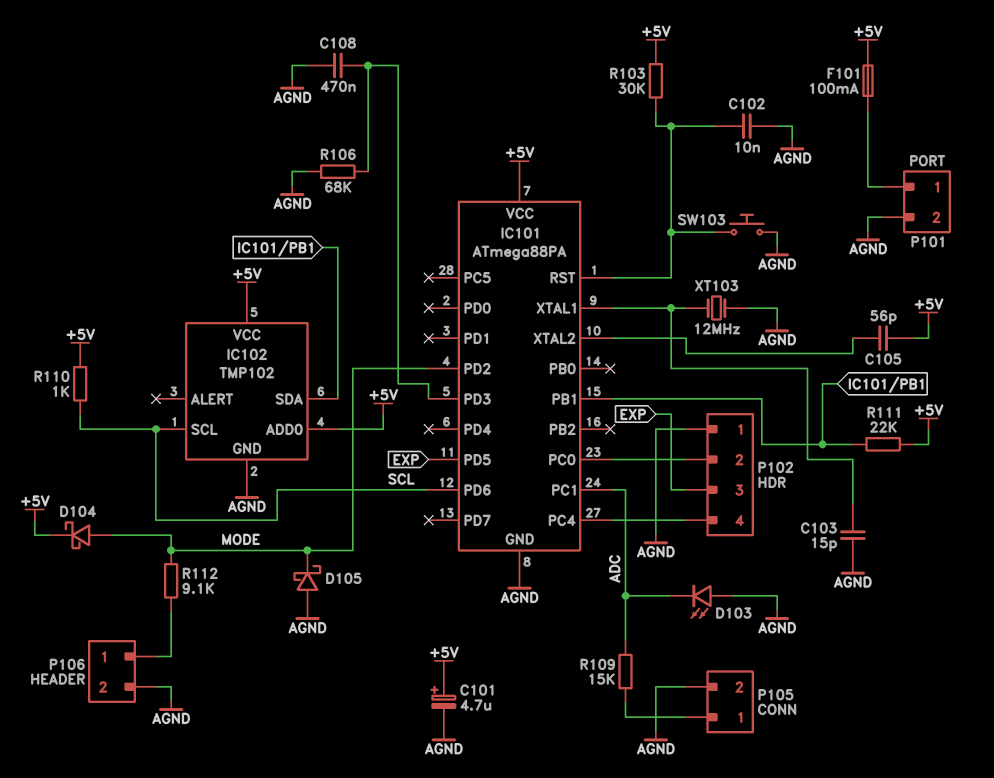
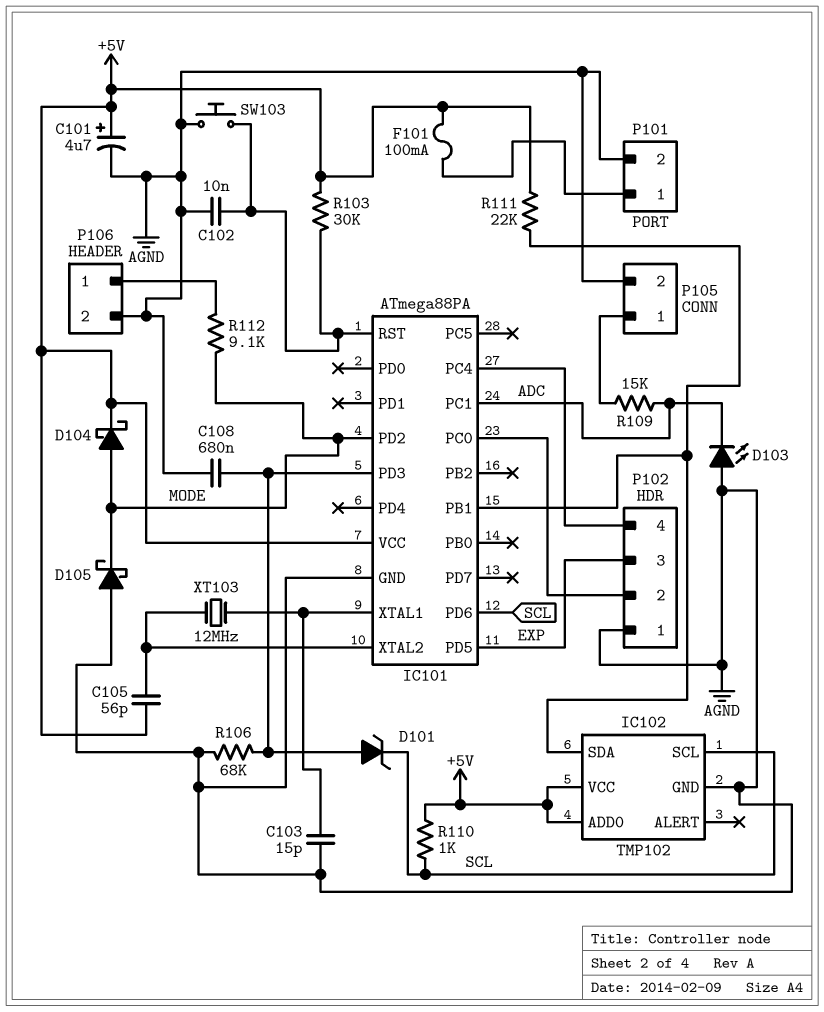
C108: 470nF (AGND, IC101/PD3) -> 680nF (AGND, IC101/PD3)
D101: none -> zener (A IC101/PD3, K SCL)
XT103: 12MHz (AGND, IC101/XTAL1) -> 12MHz (IC101/XTAL1, IC101/XTAL2)

